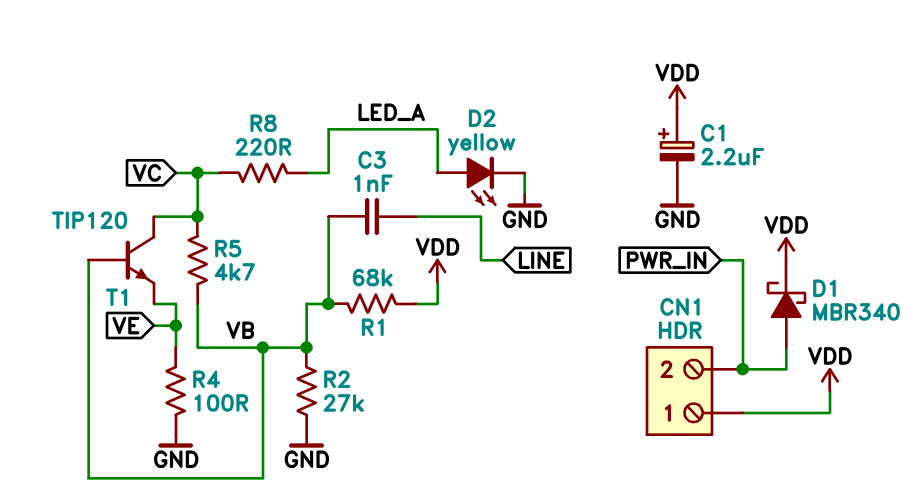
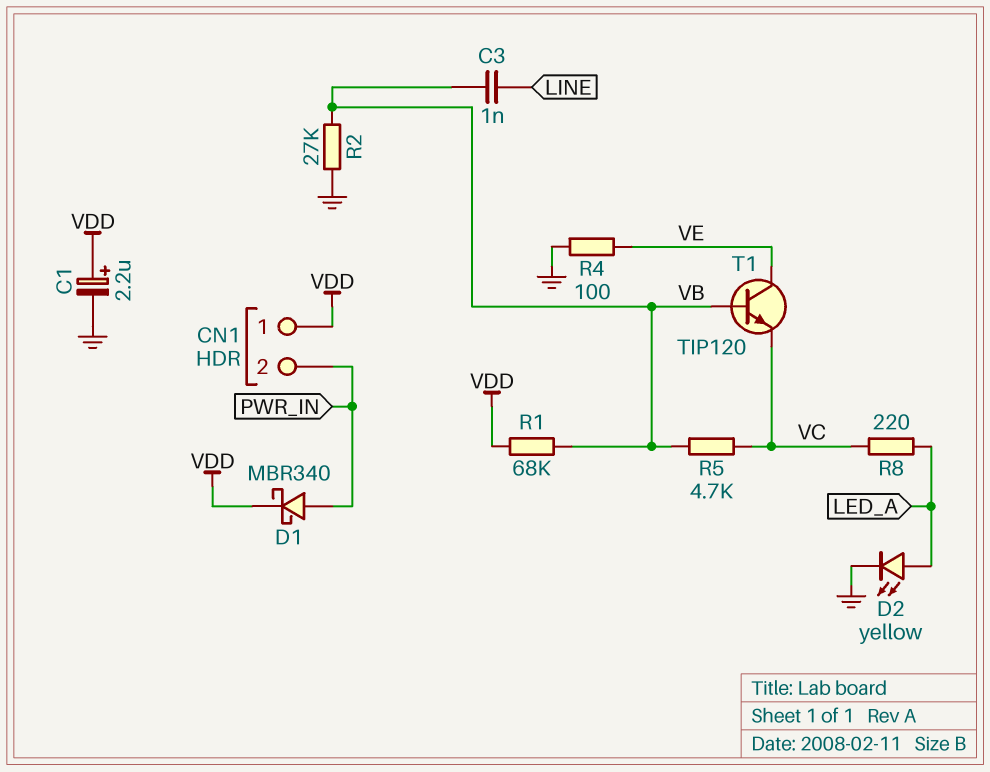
T1: NPN TIP120 (B VB, C VC, E VE) -> NPN TIP120 (B VB, C VE, E VC)

